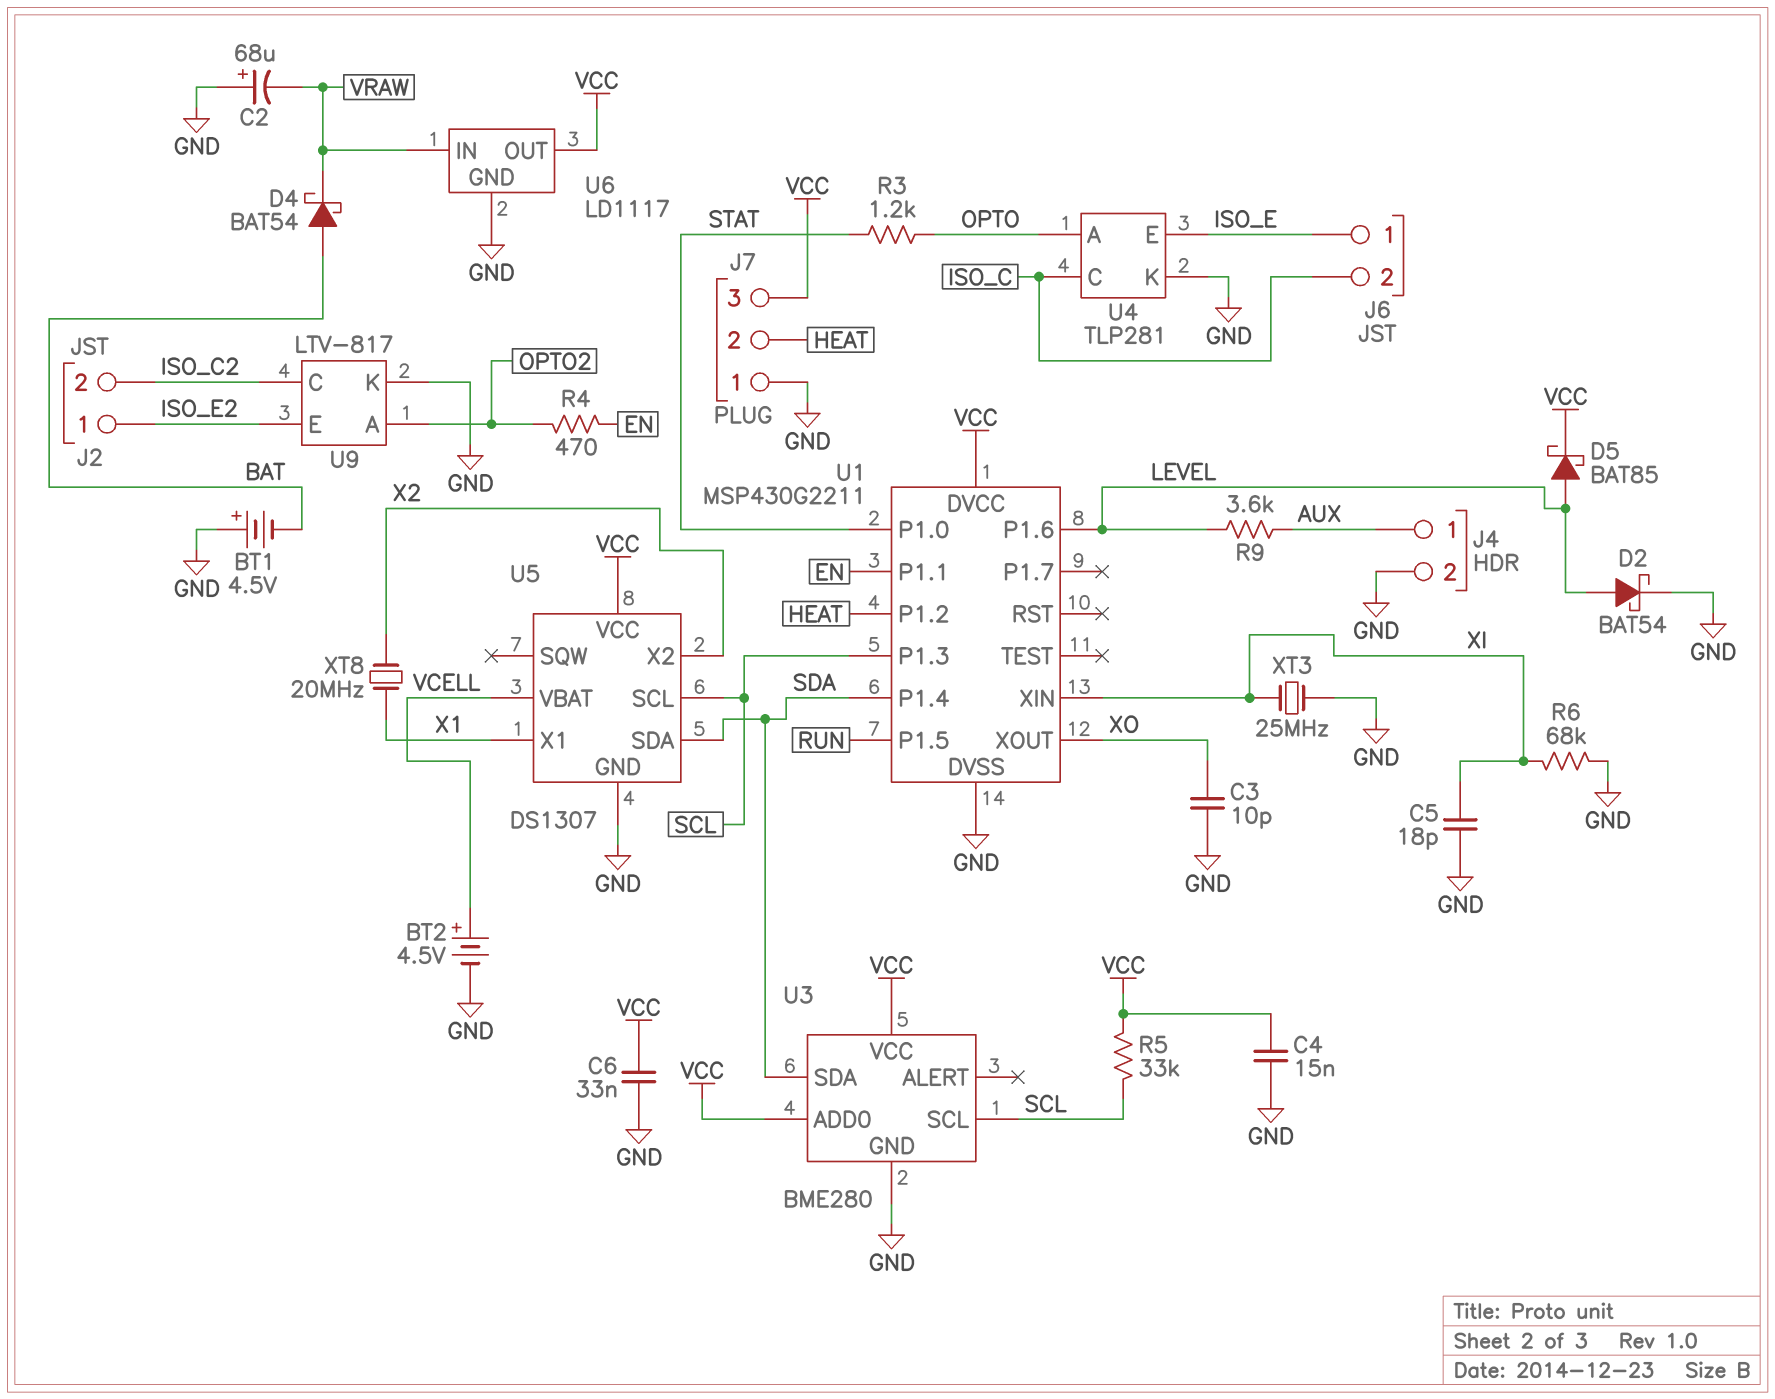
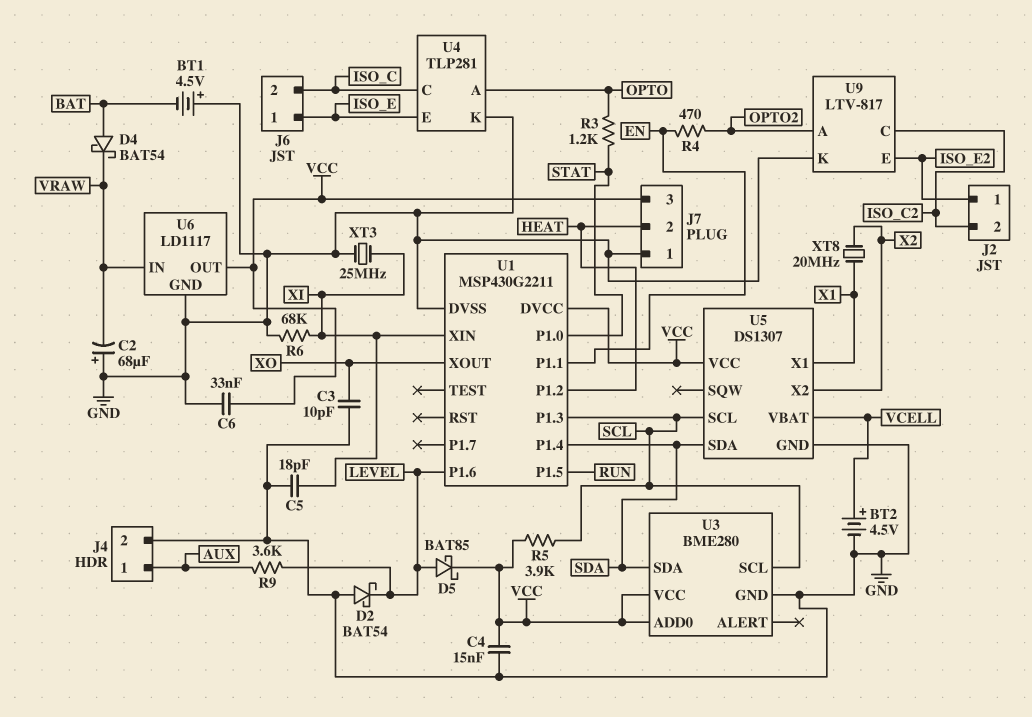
D2: schottky BAT54 (A LEVEL, K GND) -> schottky BAT54 (A GND, K LEVEL)
R5: 33k (SCL, VCC) -> 3.9k (SCL, VCC)

